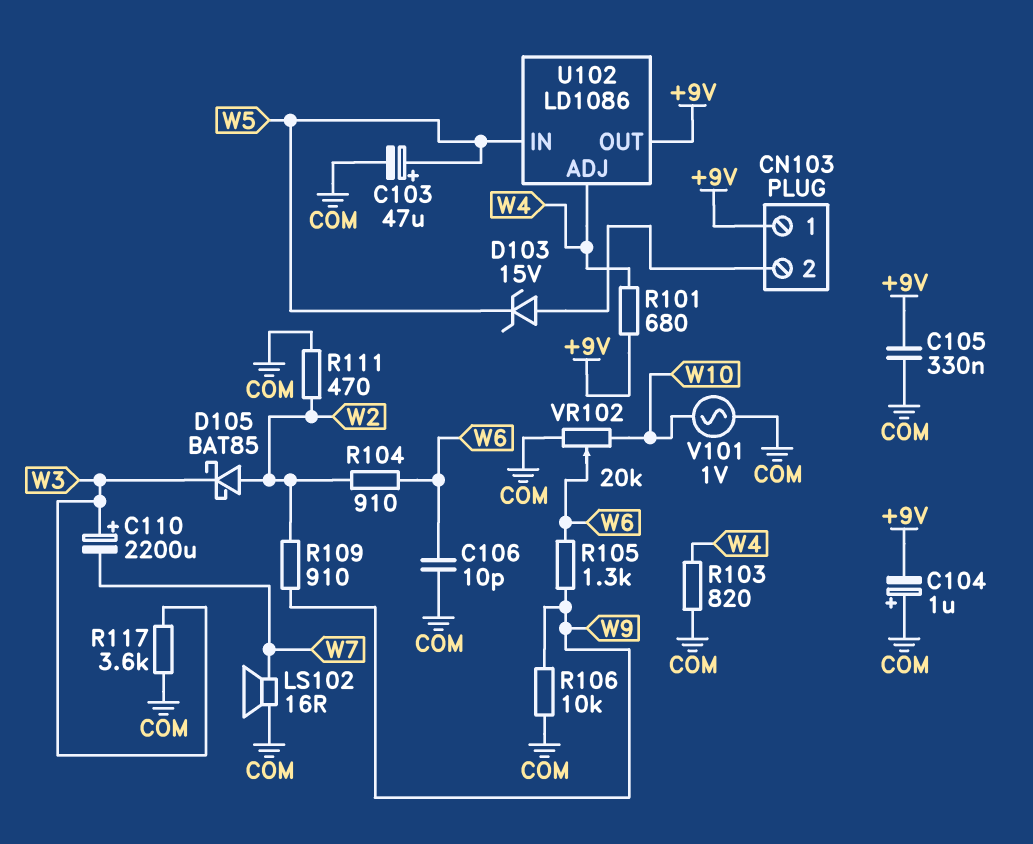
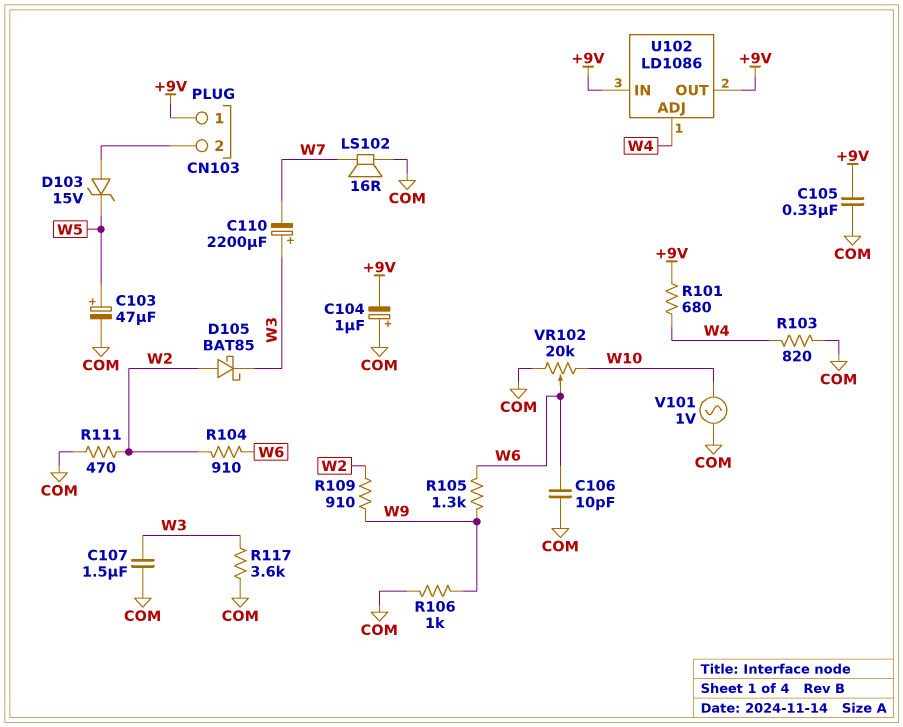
C107: none -> 1.5uF (COM, W3)
R106: 10k (COM, W9) -> 1k (COM, W9)
U102 pin IN: W5 -> +9V

